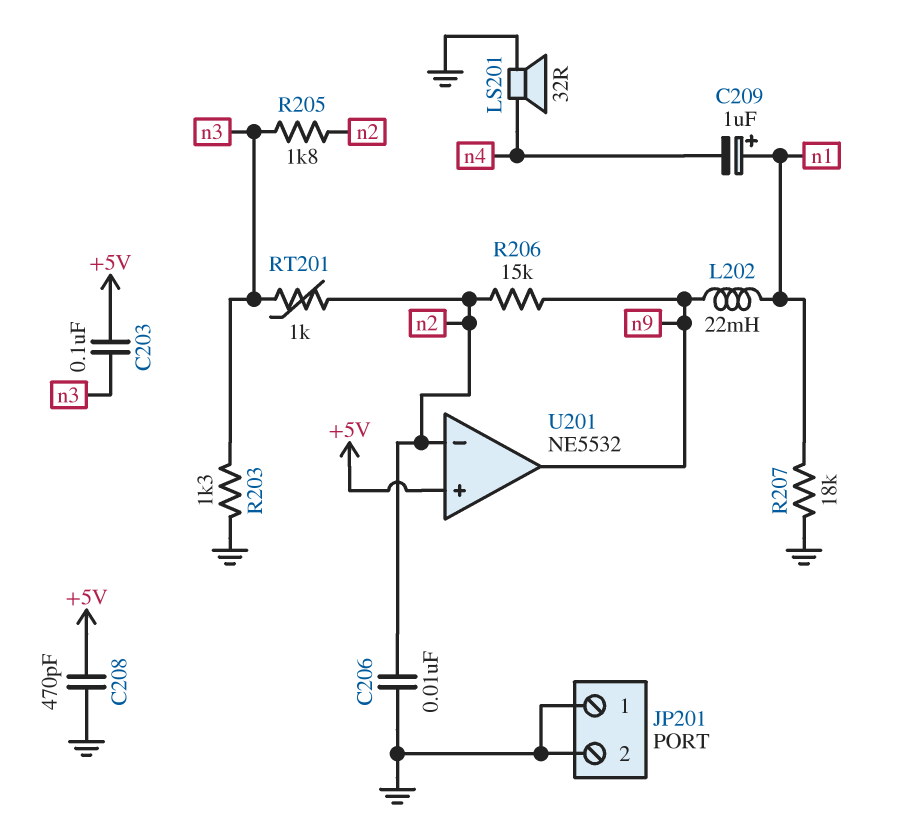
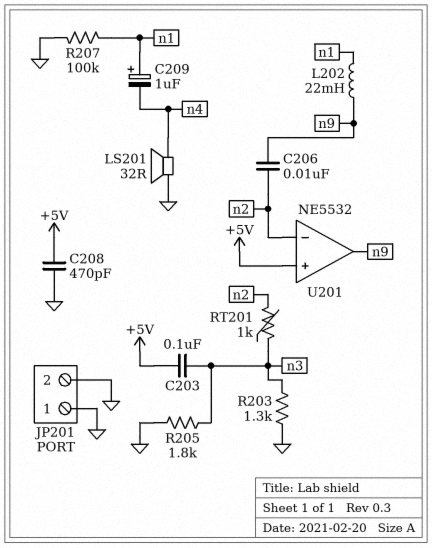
C206: 10nF (GND, n2) -> 10nF (n2, n9)
R205: 1.8k (n2, n3) -> 1.8k (GND, n3)
R206: 15k (n2, n9) -> none
R207: 18k (GND, n1) -> 100k (GND, n1)

